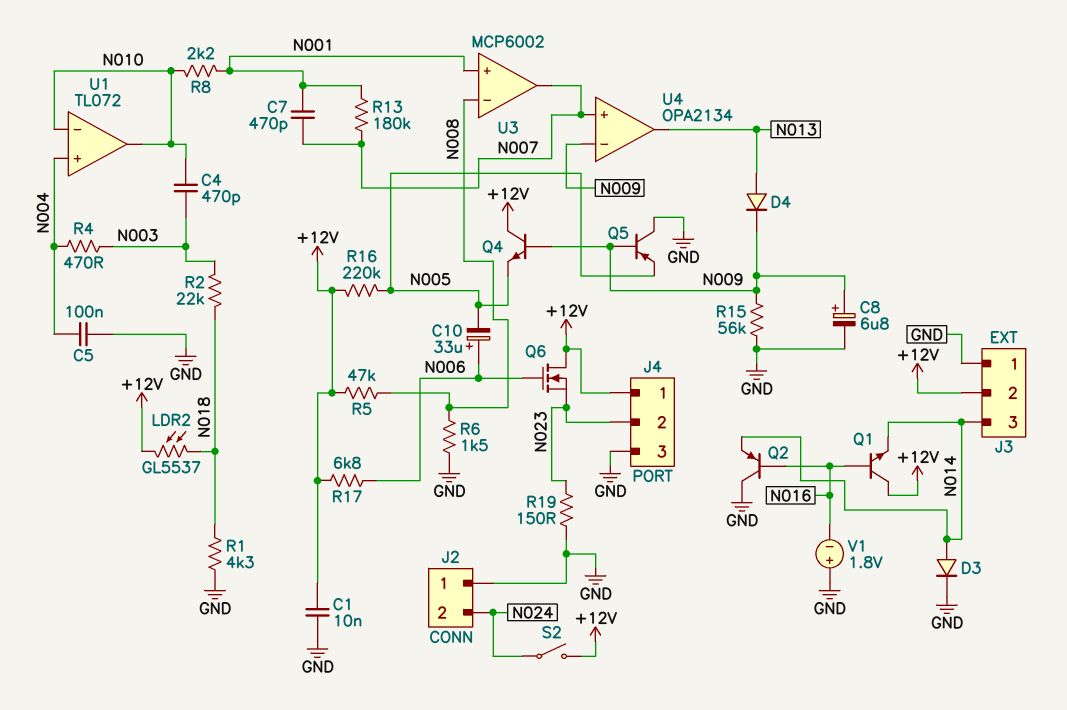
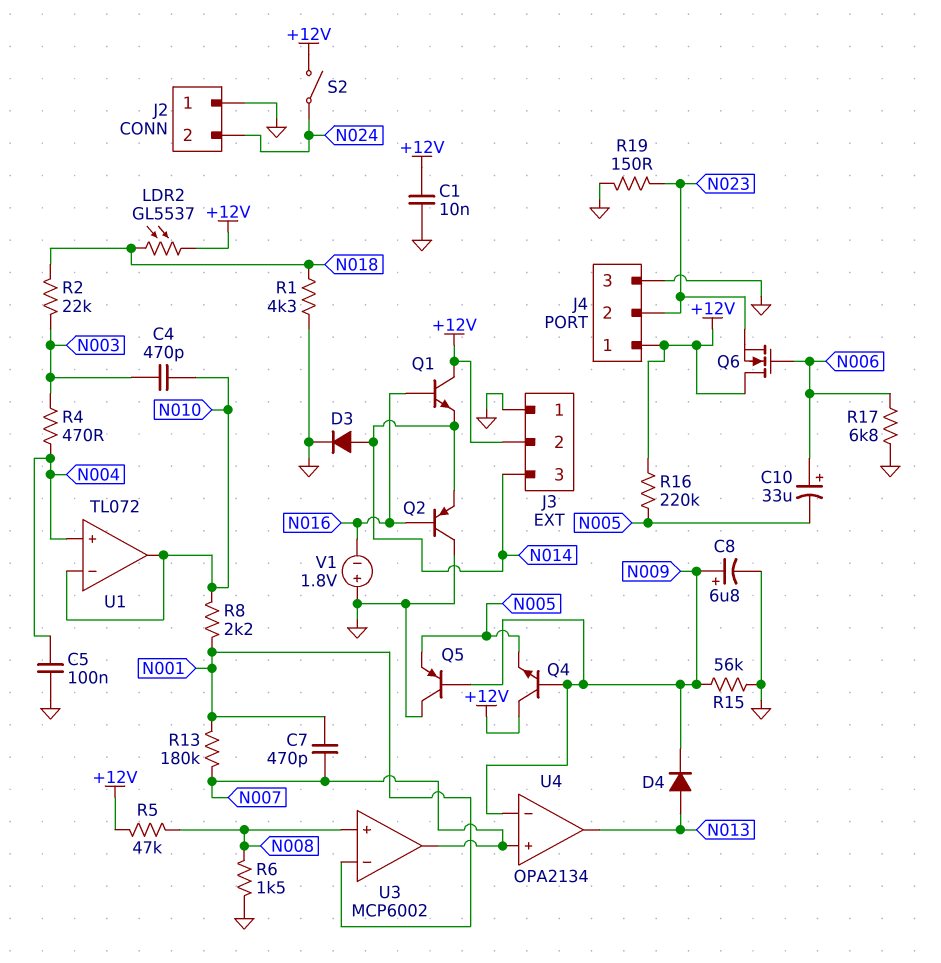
R17: 6.8k (+12V, N006) -> 6.8k (GND, N006)
U3 pin in+: N001 -> N008
U3 pin in-: N008 -> N001

